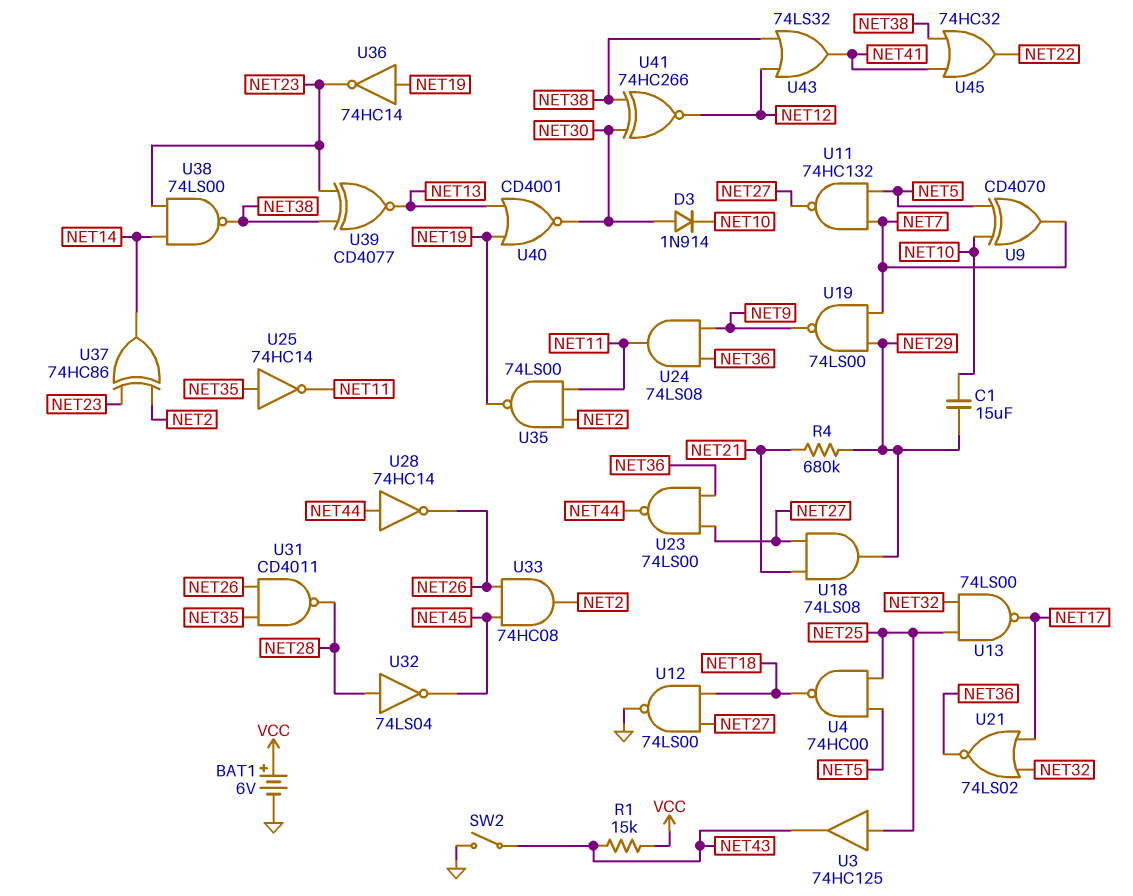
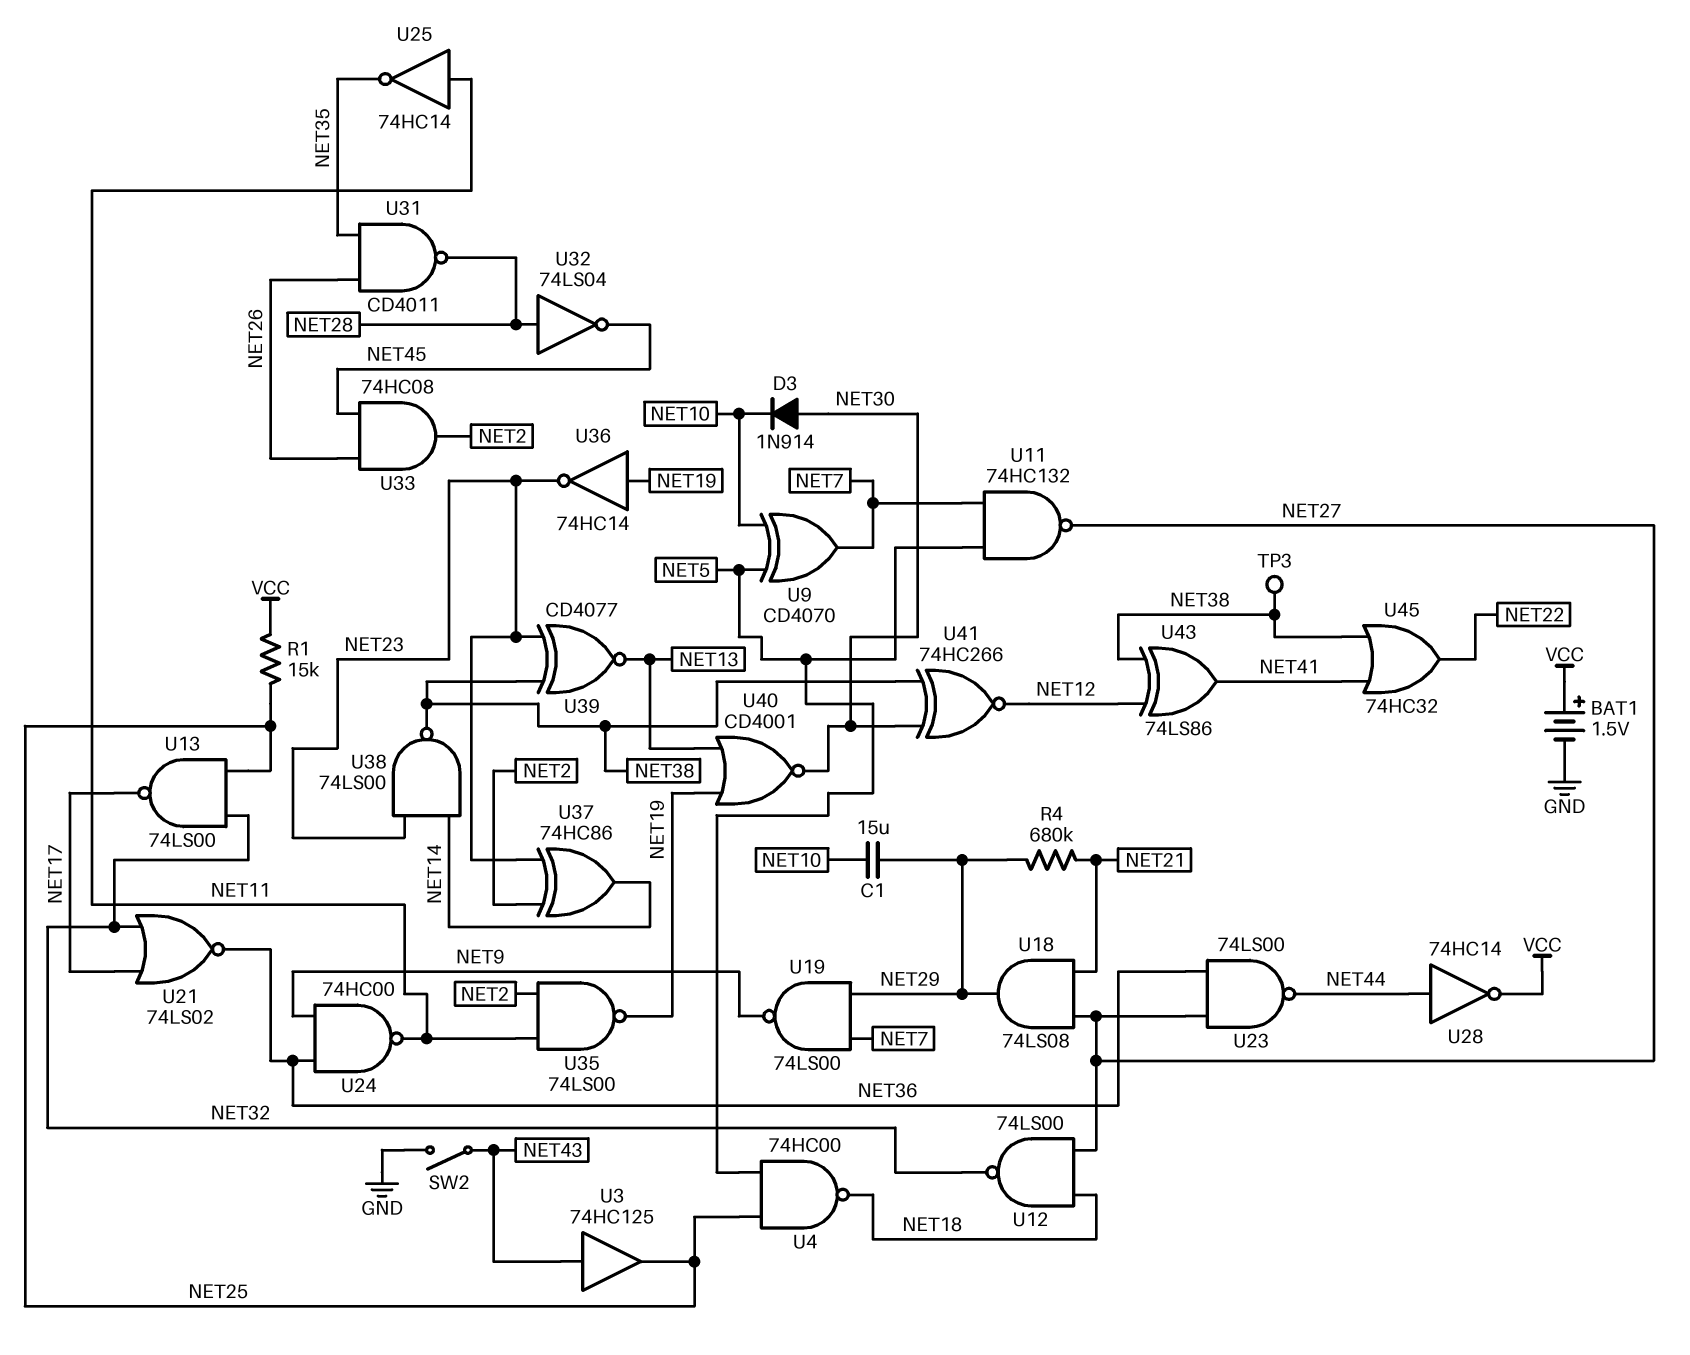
BAT1: 6V (plus VCC, minus GND) -> 1.5V (plus VCC, minus GND)
R1: 15k (NET43, VCC) -> 15k (NET25, VCC)
TP3: none -> test point (NET38)
U3: buffer 74HC125 (in NET25, out NET43) -> buffer 74HC125 (in NET43, out NET25)
U12: NAND 74LS00 (in NET18, in NET27, out GND) -> NAND 74LS00 (in NET18, in NET27, out NET32)
U24: AND 74LS08 (in NET9, in NET36, out NET11) -> NAND 74HC00 (in NET9, in NET36, out NET11)
U25: NOT 74HC14 (in NET35, out NET11) -> NOT 74HC14 (in NET11, out NET35)
U28: NOT 74HC14 (in NET44, out NET26) -> NOT 74HC14 (in NET44, out VCC)
U43: OR 74LS32 (in NET12, in NET38, out NET41) -> XOR 74LS86 (in NET12, in NET38, out NET41)

